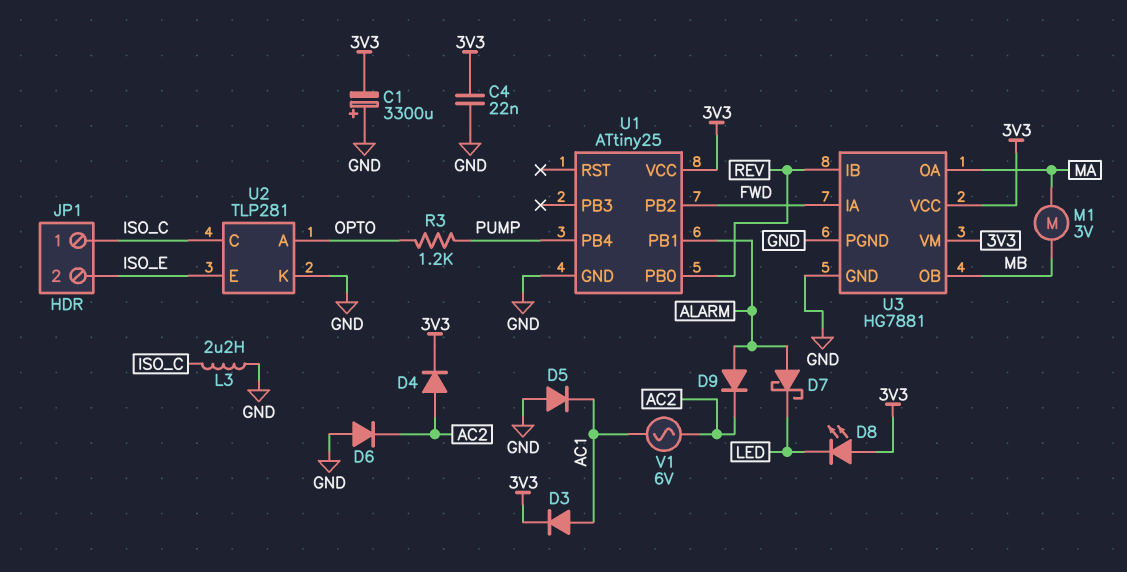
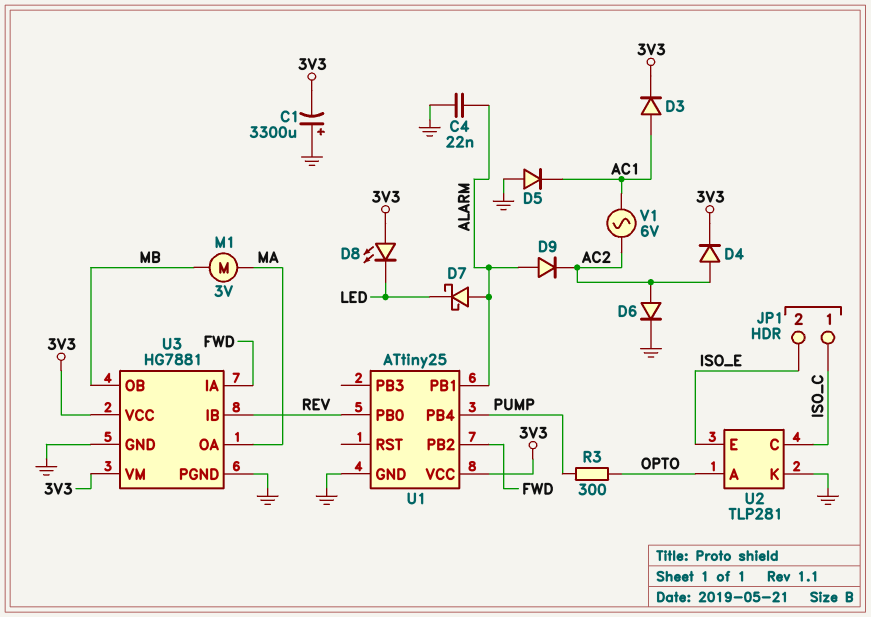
C4: 22nF (3V3, GND) -> 22nF (ALARM, GND)
D6: diode (A GND, K AC2) -> diode (A AC2, K GND)
L3: 2.2uH (GND, ISO_C) -> none
R3: 1.2k (OPTO, PUMP) -> 300 (OPTO, PUMP)

